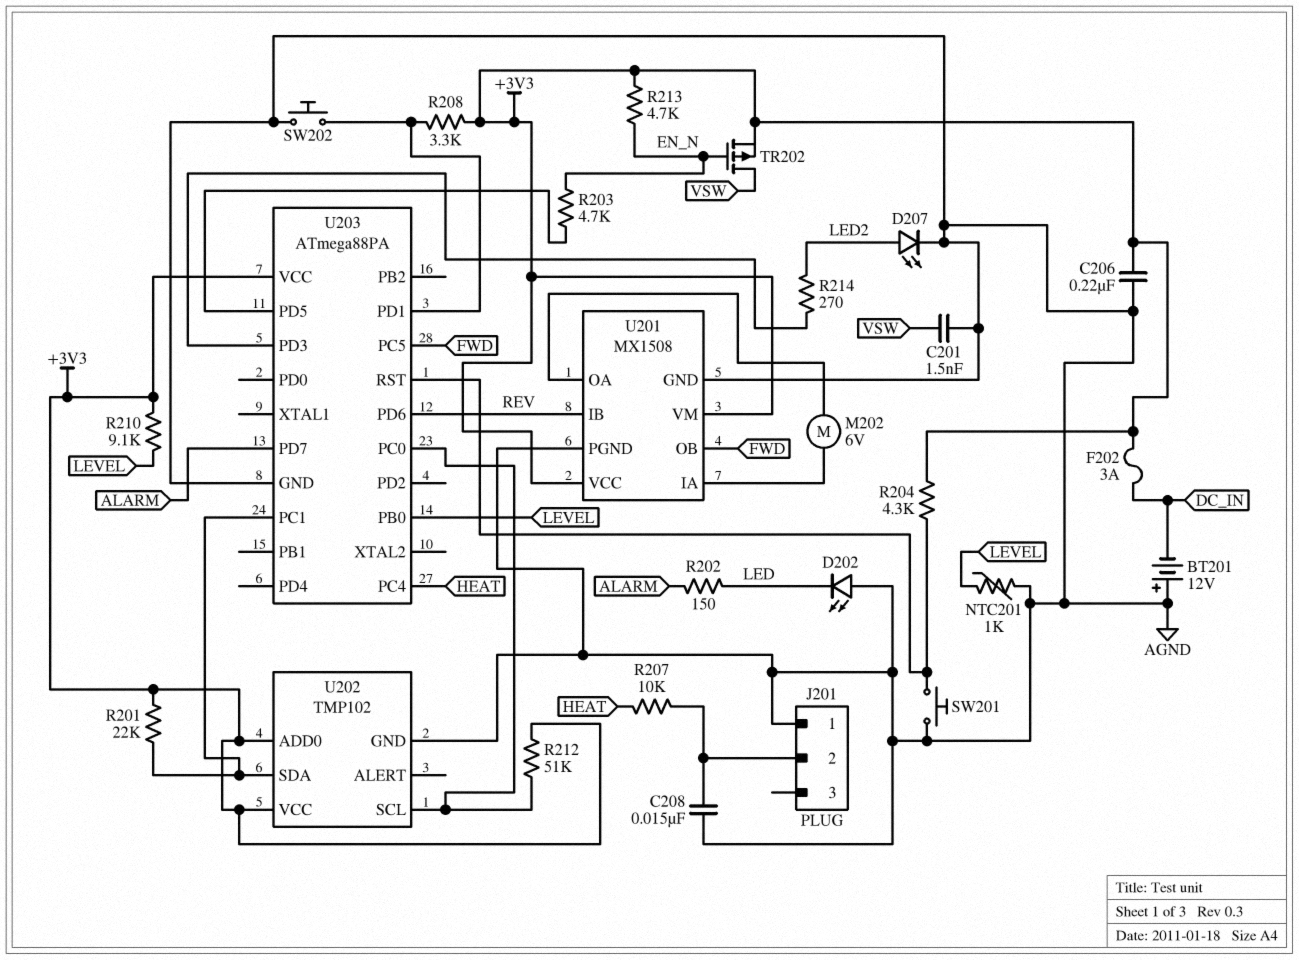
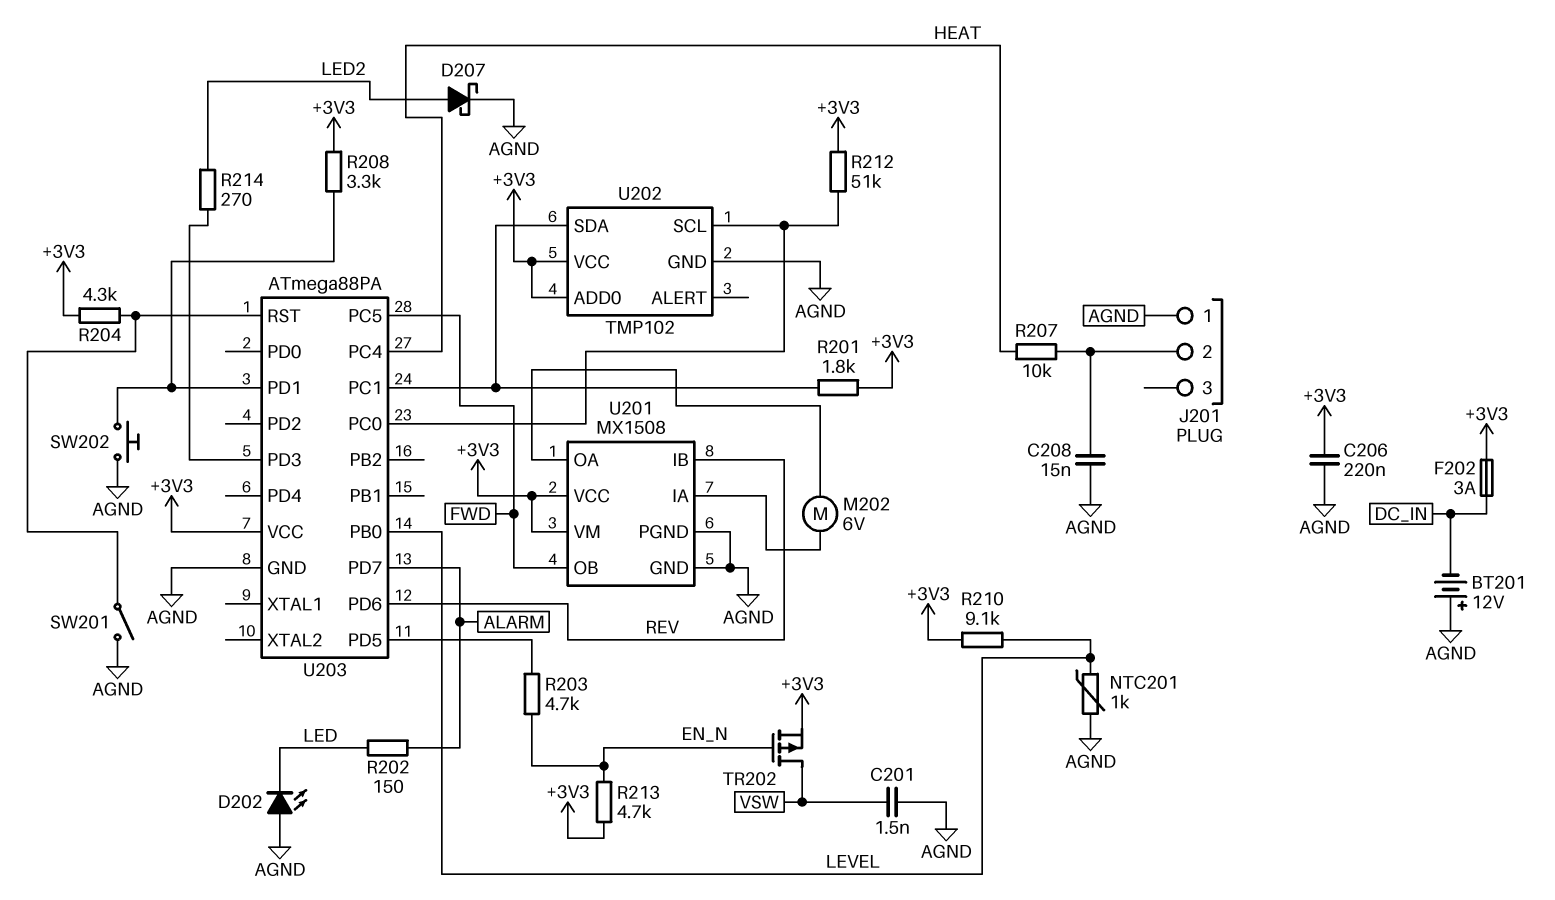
D207: LED (A LED2, K AGND) -> schottky (A LED2, K AGND)
R201: 22k (+3V3, U202/SDA) -> 1.8k (+3V3, U202/SDA)
SW201: button (AGND, U203/RST) -> switch (AGND, U203/RST)

